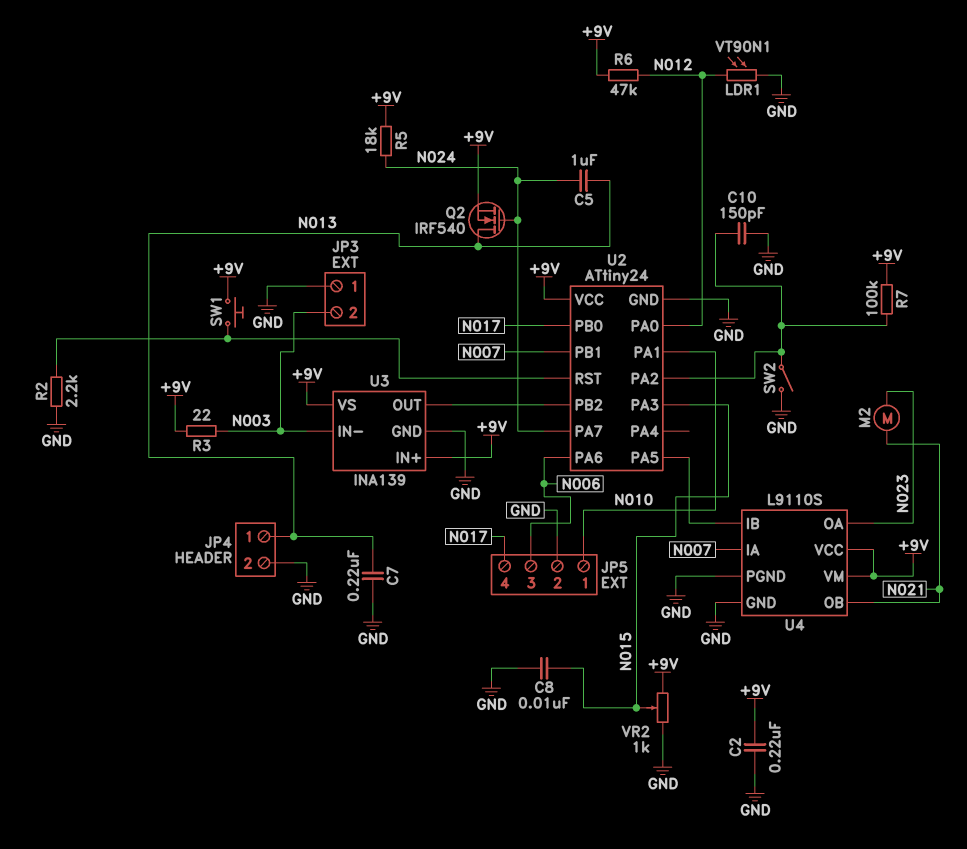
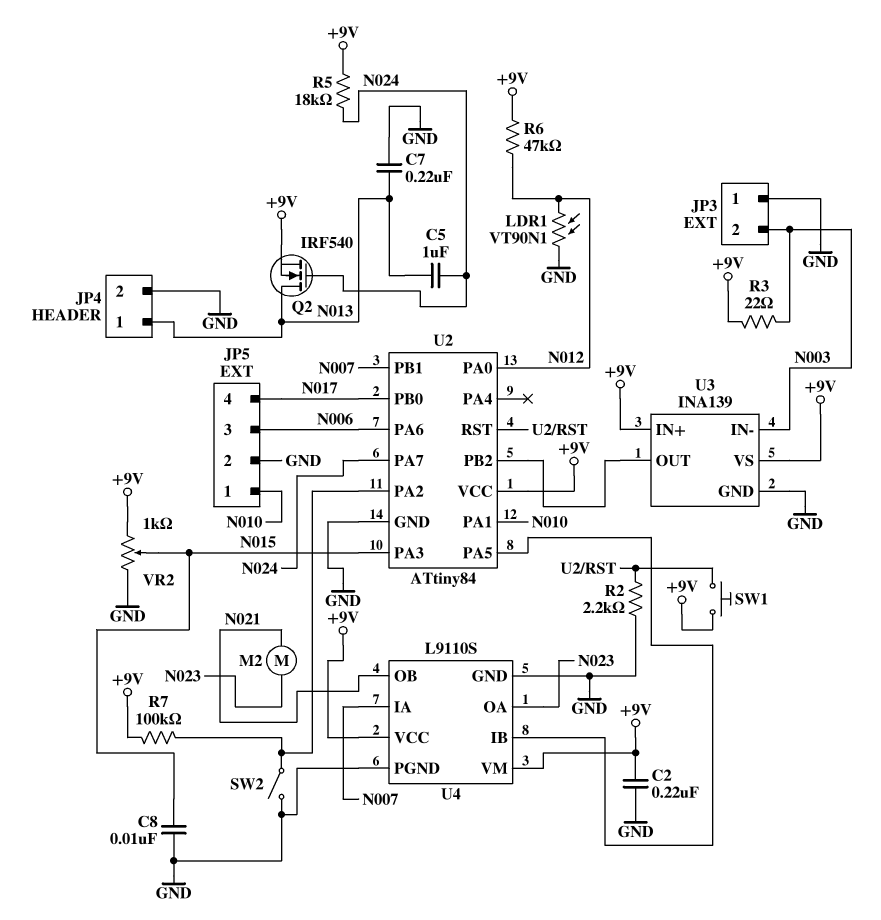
C10: 150pF (GND, U2/PA2) -> none
U2: ATtiny24 -> ATtiny84

